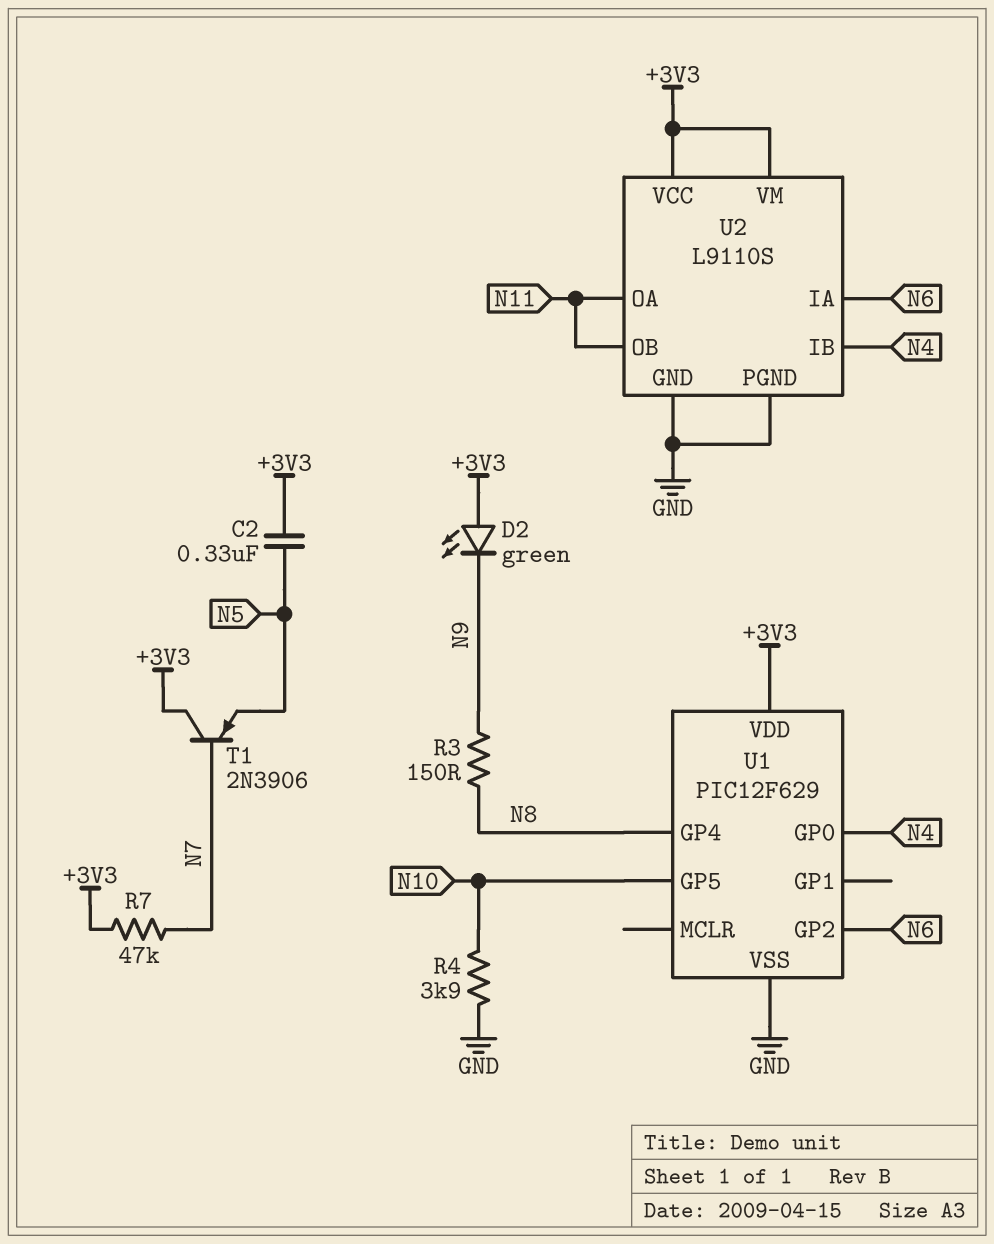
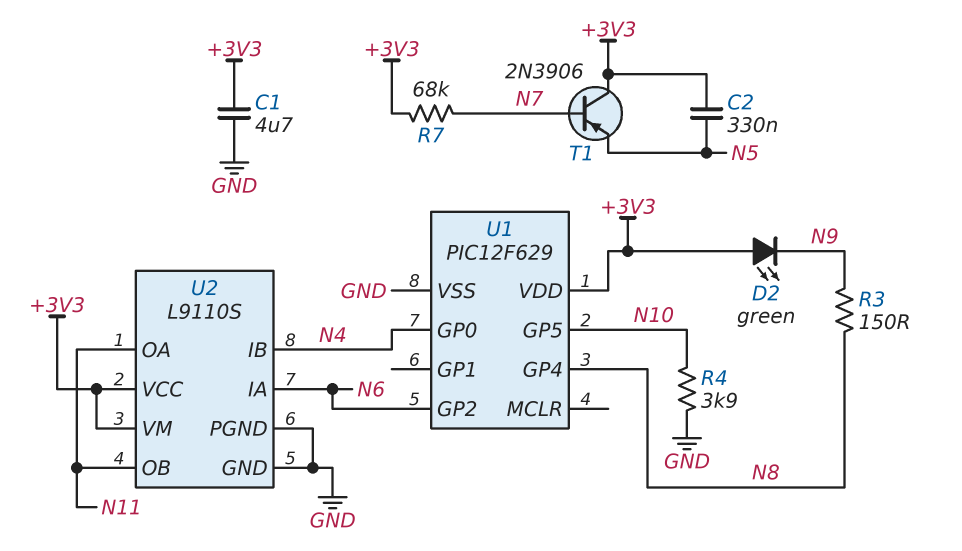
C1: none -> 4.7uF (+3V3, GND)
R7: 47k (+3V3, N7) -> 68k (+3V3, N7)

